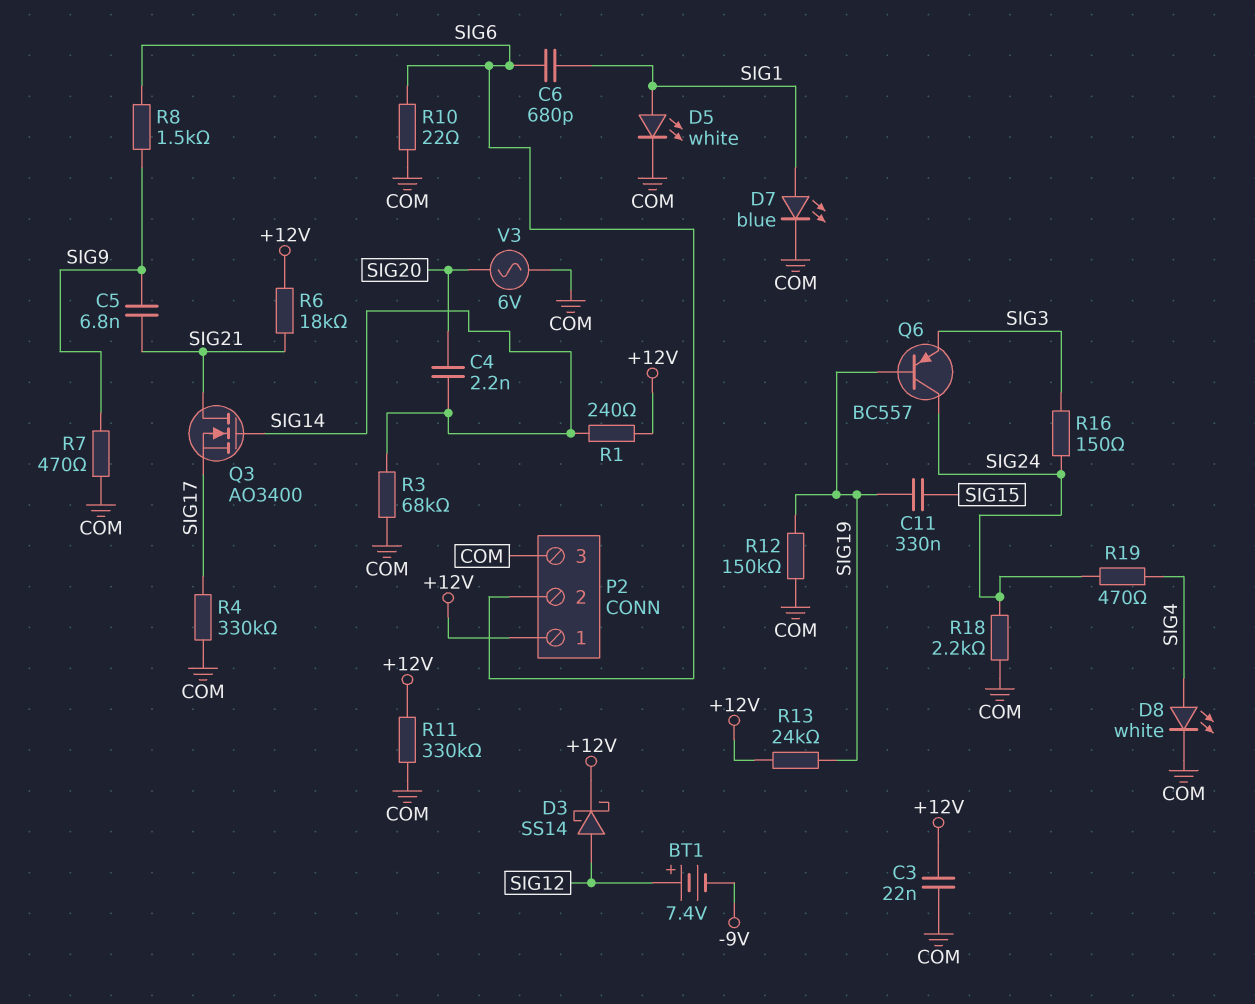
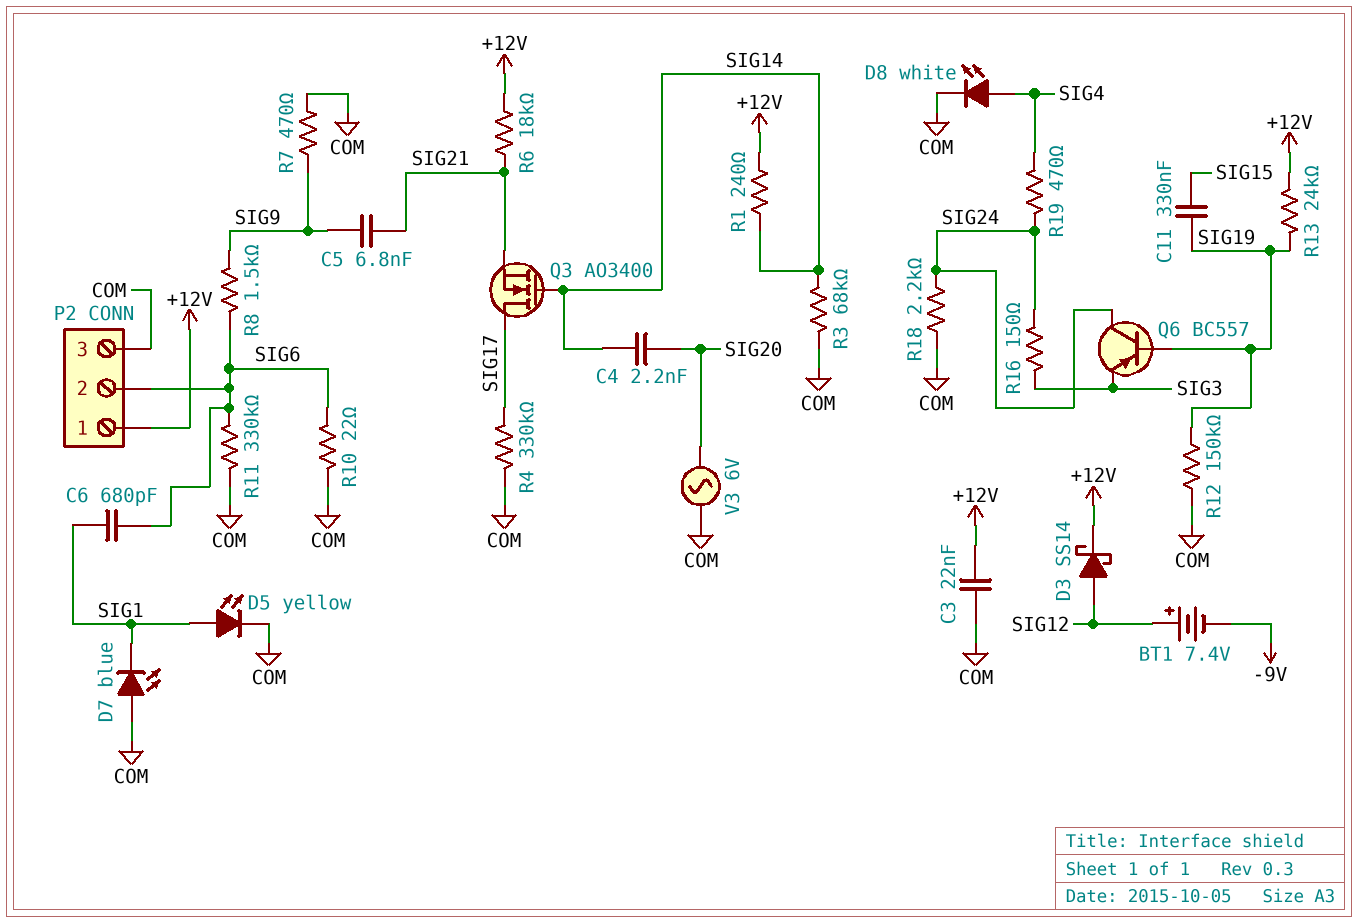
D5: LED white (A SIG1, K COM) -> LED yellow (A SIG1, K COM)
D7: LED blue (A SIG1, K COM) -> LED blue (A COM, K SIG1)
Q3: NMOS AO3400 (G SIG14, D SIG21, S SIG17) -> NMOS AO3400 (G SIG14, D SIG17, S SIG21)
R11: 330k (+12V, COM) -> 330k (COM, SIG6)

